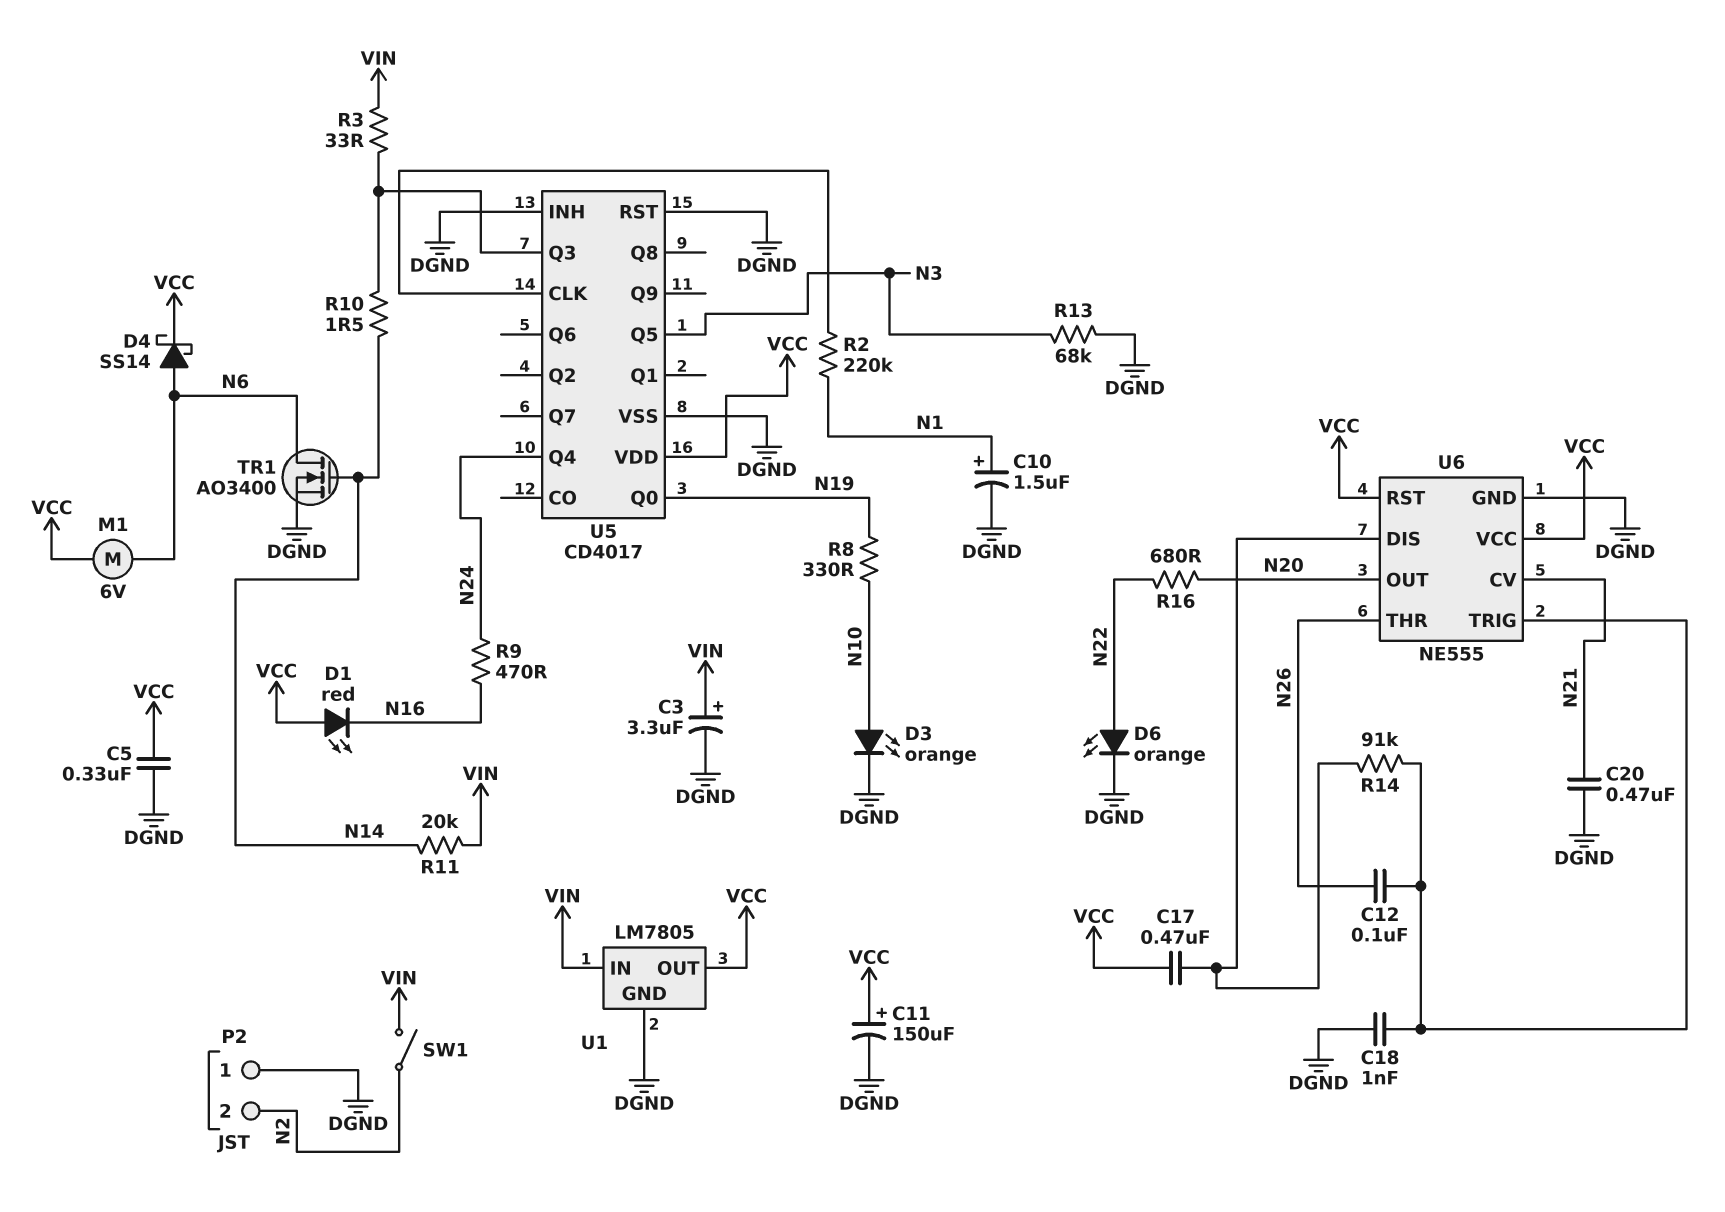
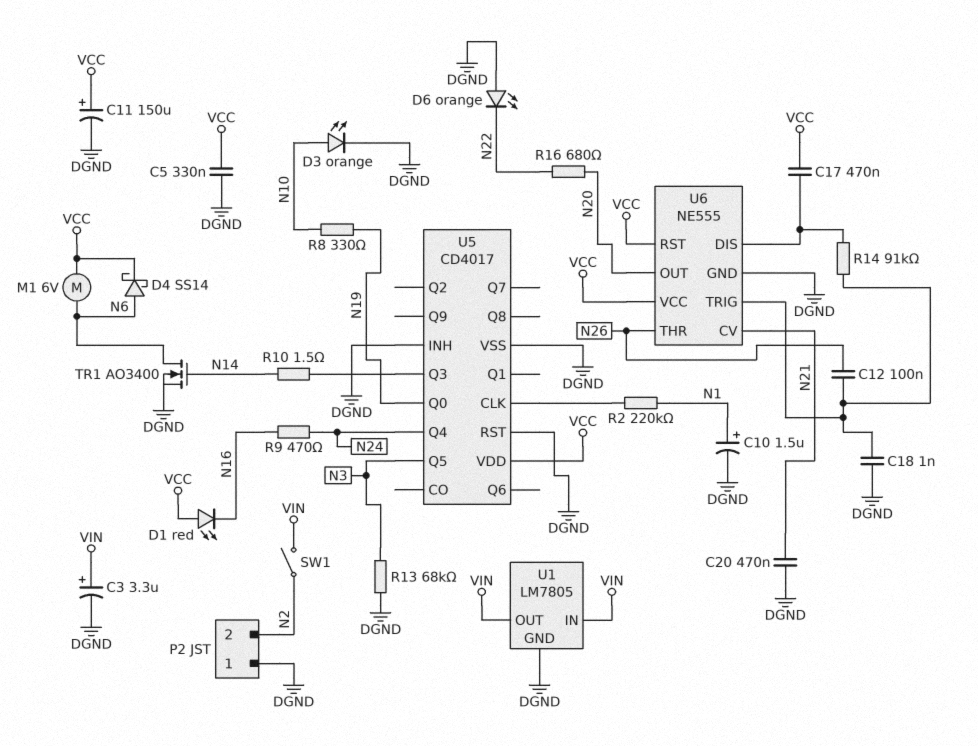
D6: LED orange (A N22, K DGND) -> LED orange (A DGND, K N22)
R3: 33 (U5/Q3, VIN) -> none
R11: 20k (N14, VIN) -> none
U1 pin OUT: VCC -> VIN

